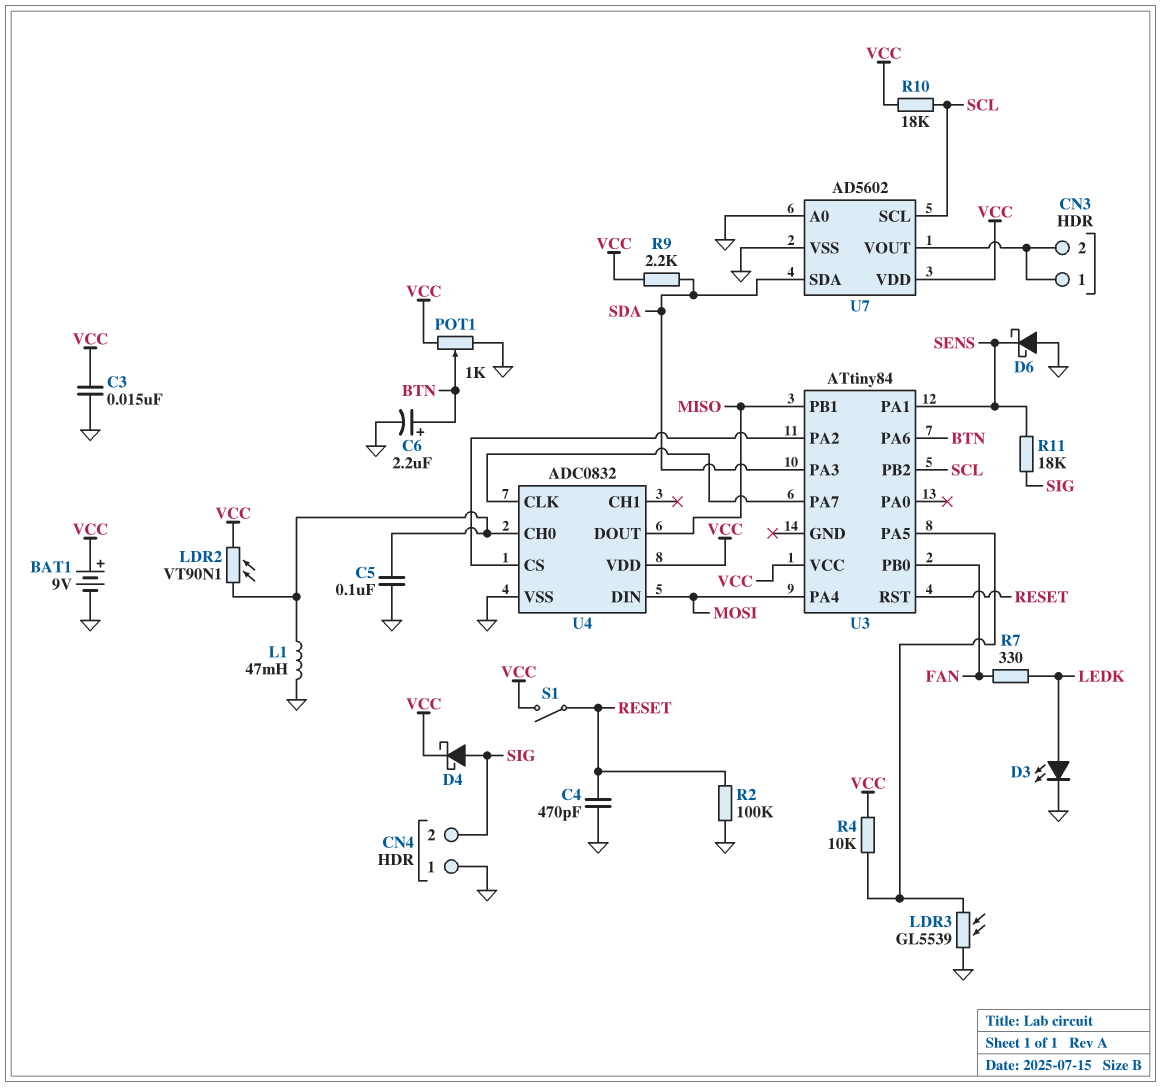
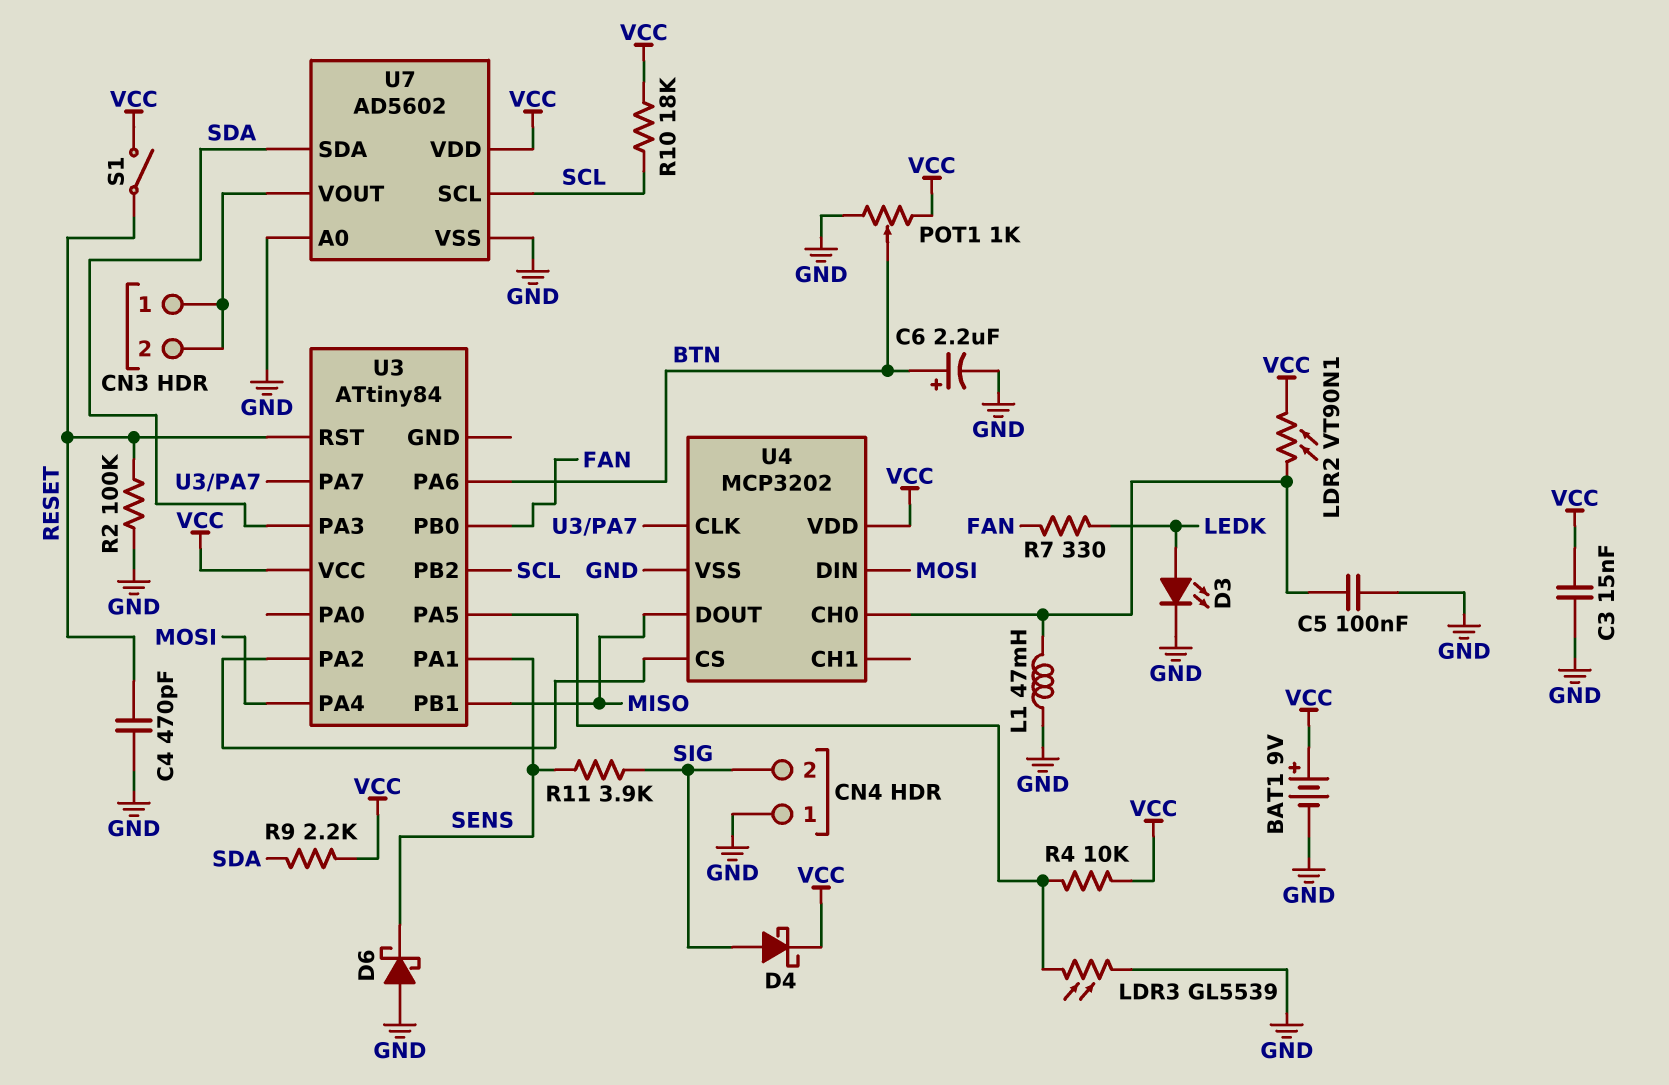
R11: 18k (SENS, SIG) -> 3.9k (SENS, SIG)
U4: ADC0832 -> MCP3202

